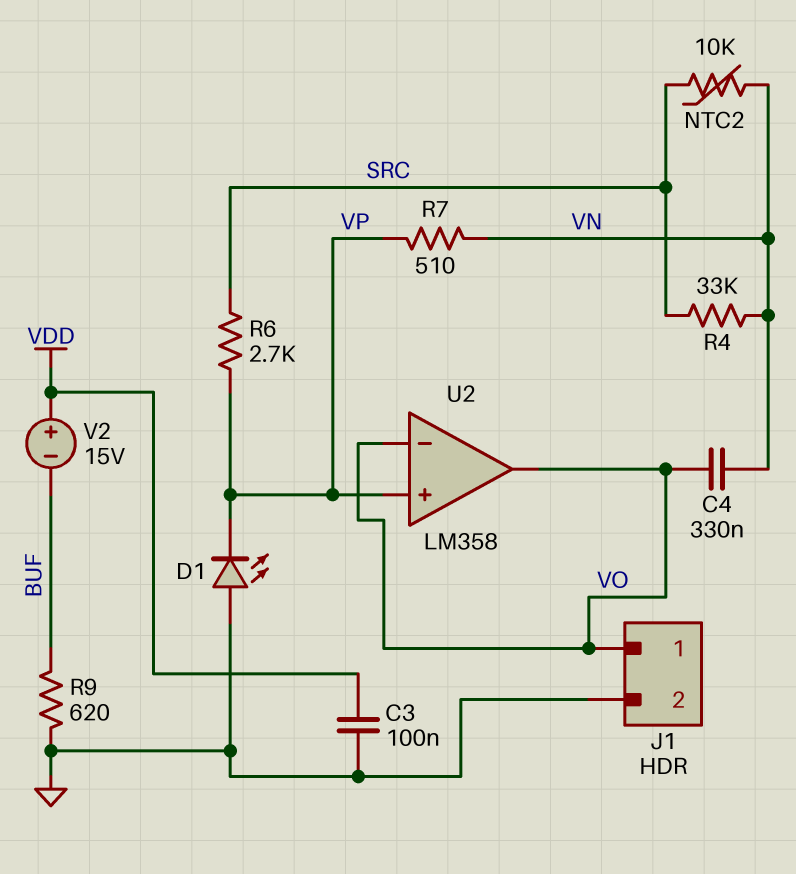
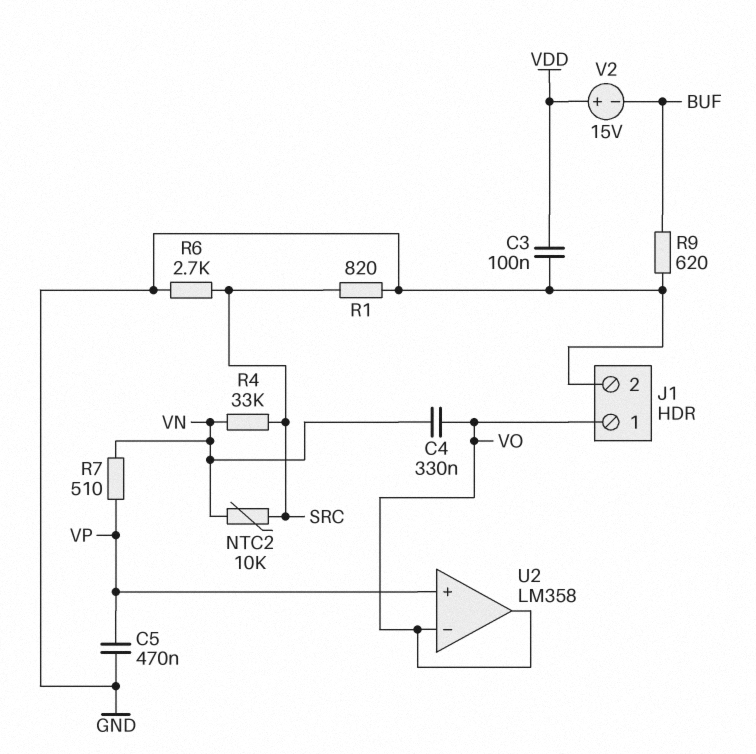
C5: none -> 470nF (GND, VP)
D1: LED (A GND, K VP) -> none
R1: none -> 820 (GND, SRC)
R6: 2.7k (SRC, VP) -> 2.7k (GND, SRC)

